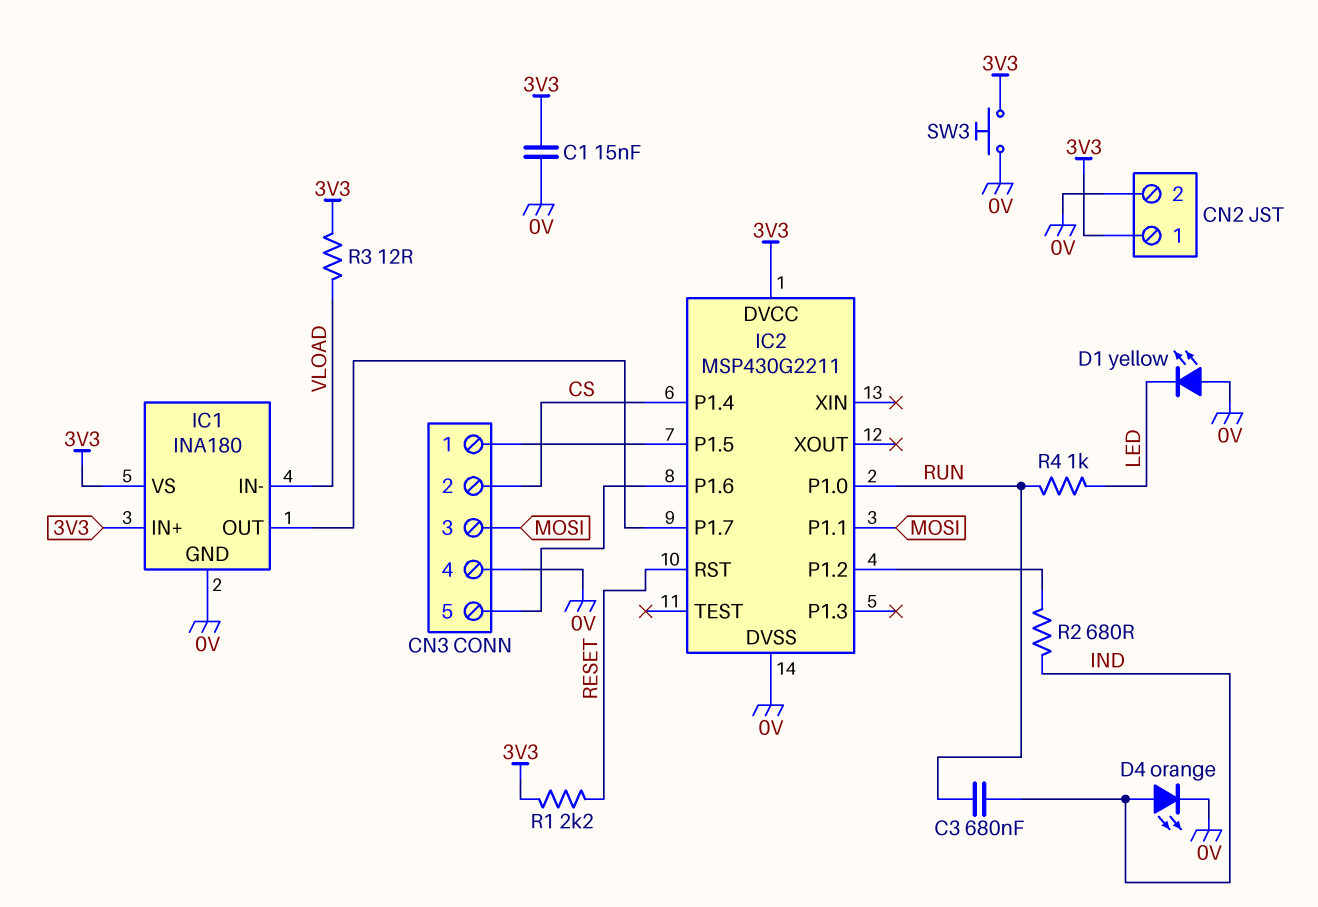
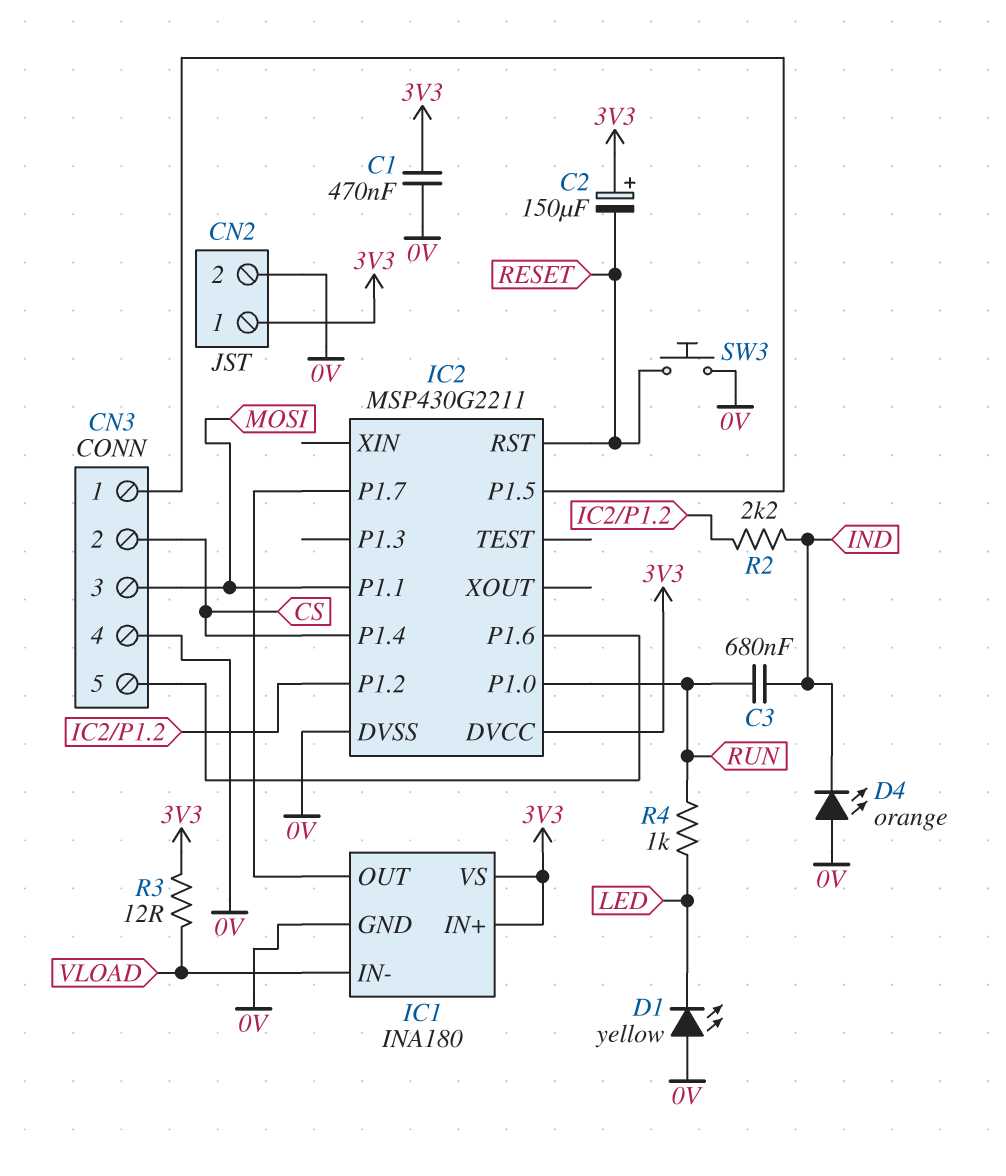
C1: 15nF (0V, 3V3) -> 470nF (0V, 3V3)
C2: none -> 150uF (plus 3V3, minus RESET)
D4: LED orange (A IND, K 0V) -> LED orange (A 0V, K IND)
R1: 2.2k (3V3, RESET) -> none
R2: 680 (IC2/P1.2, IND) -> 2.2k (IC2/P1.2, IND)
SW3: button (0V, 3V3) -> button (0V, RESET)

